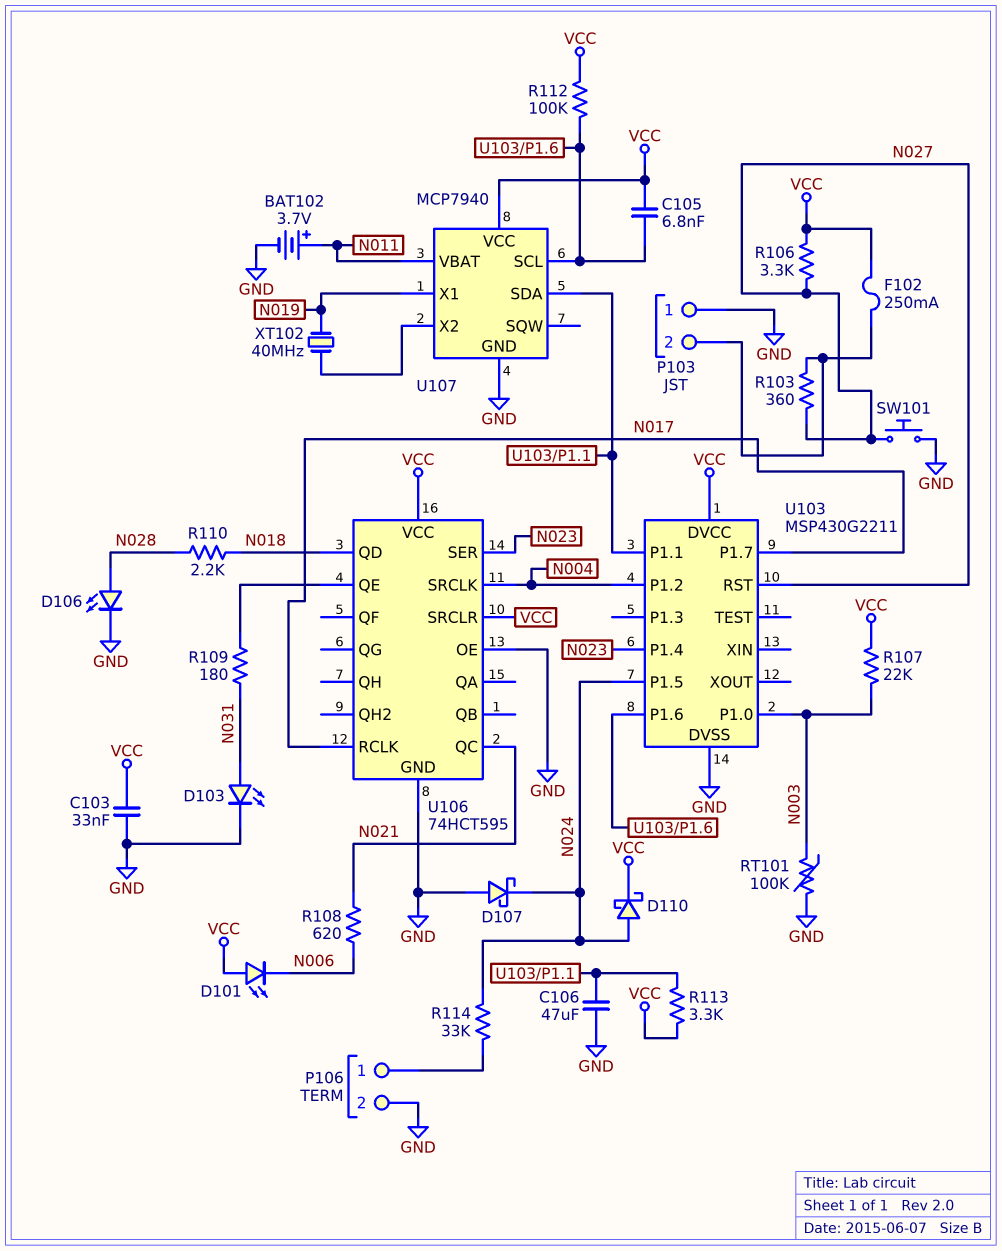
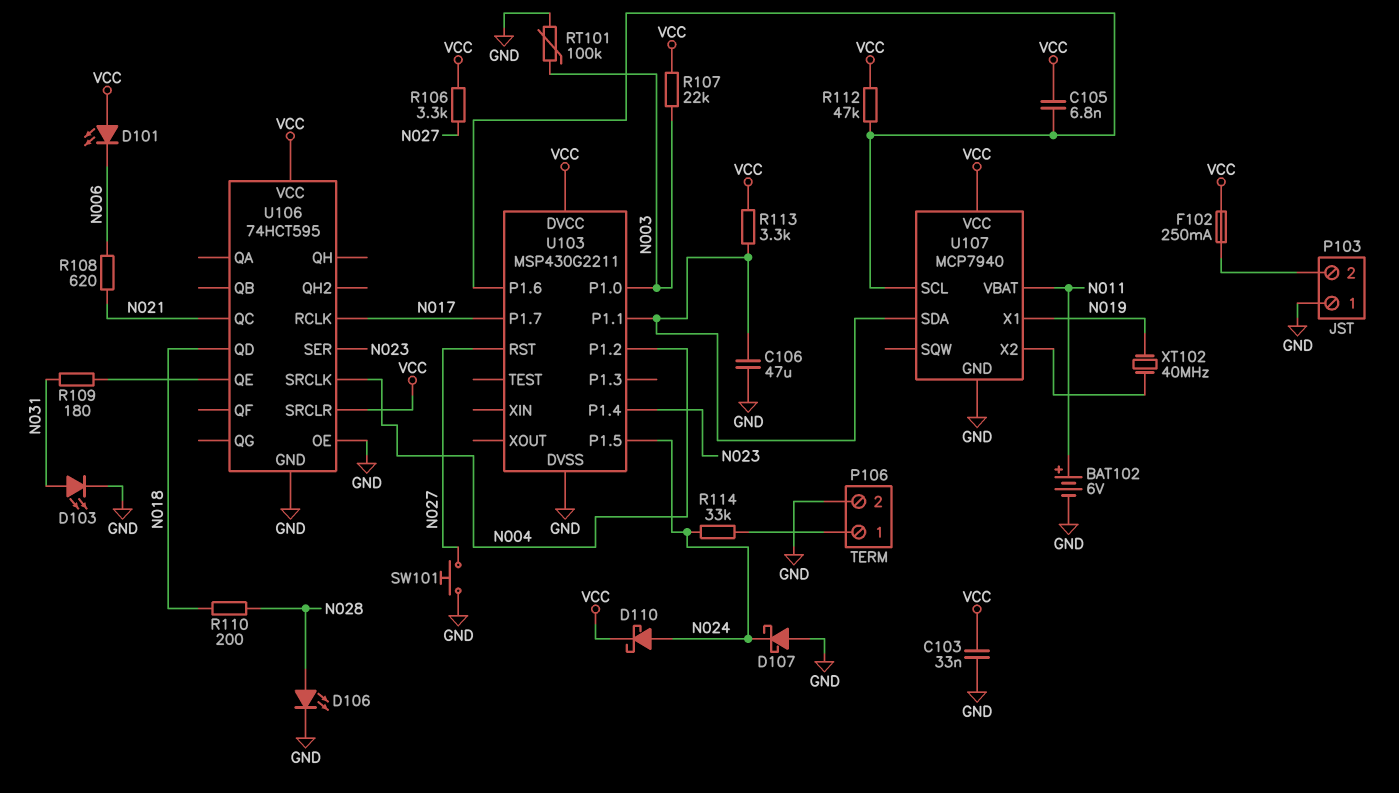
BAT102: 3.7V (plus N011, minus GND) -> 6V (plus N011, minus GND)
R103: 360 (N027, P103/2) -> none
R110: 2.2k (N018, N028) -> 200 (N018, N028)
R112: 100k (U103/P1.6, VCC) -> 47k (U103/P1.6, VCC)

